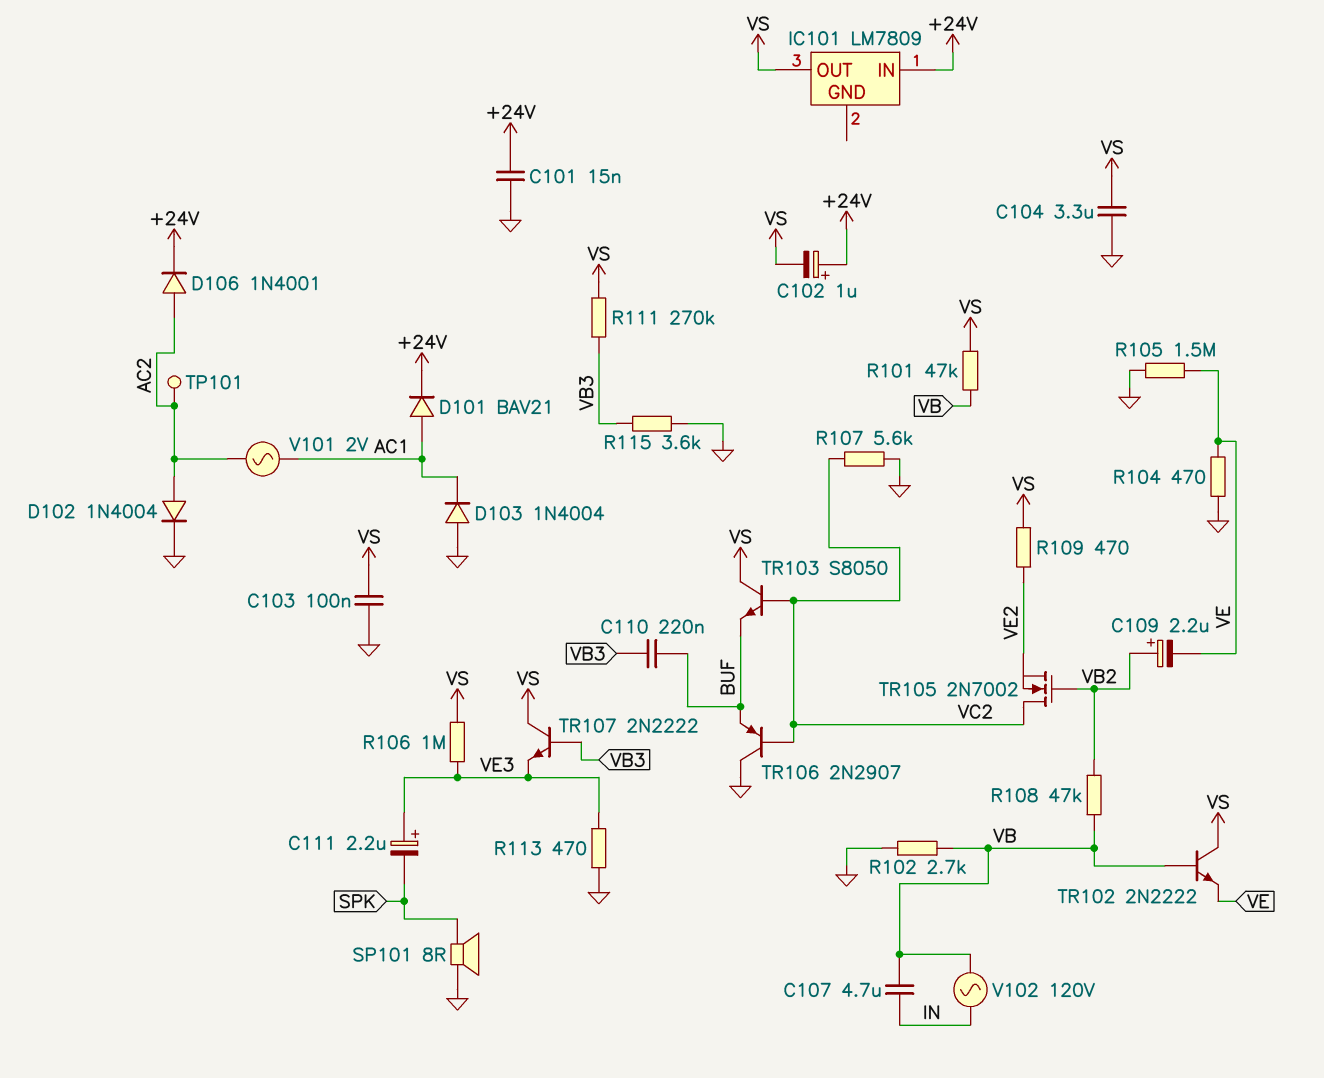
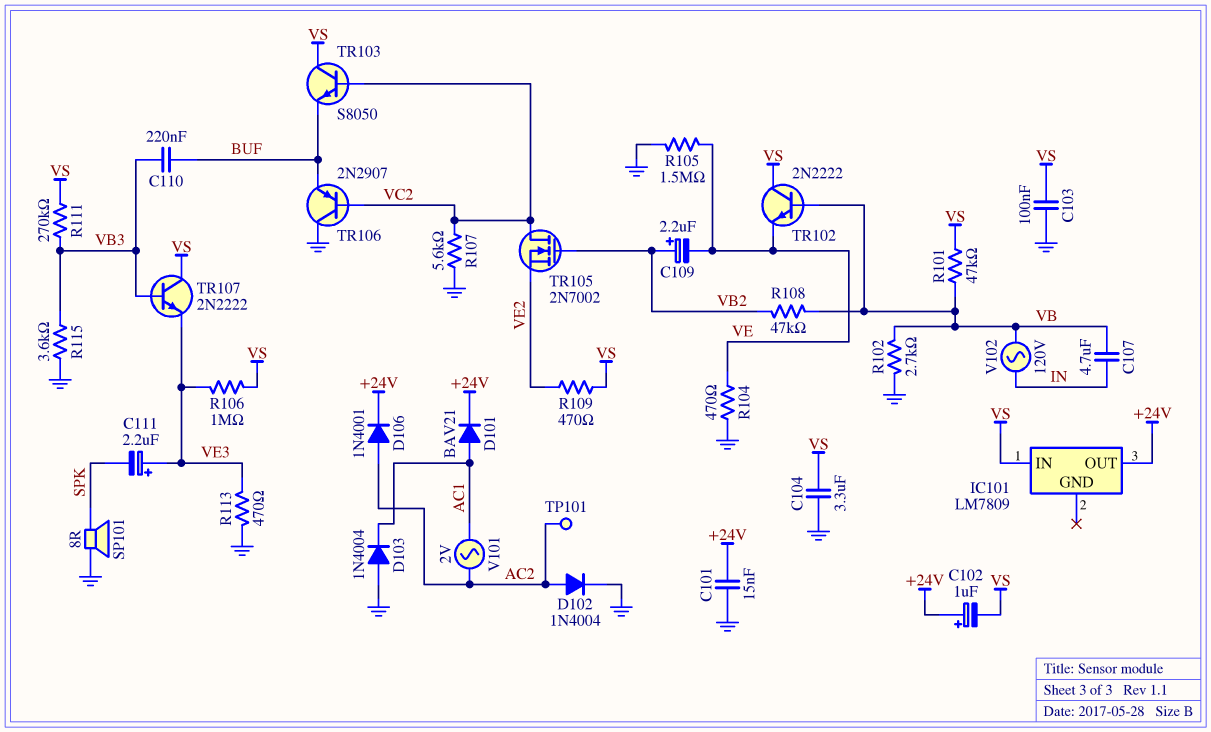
IC101 pin IN: +24V -> VS
IC101 pin OUT: VS -> +24V

